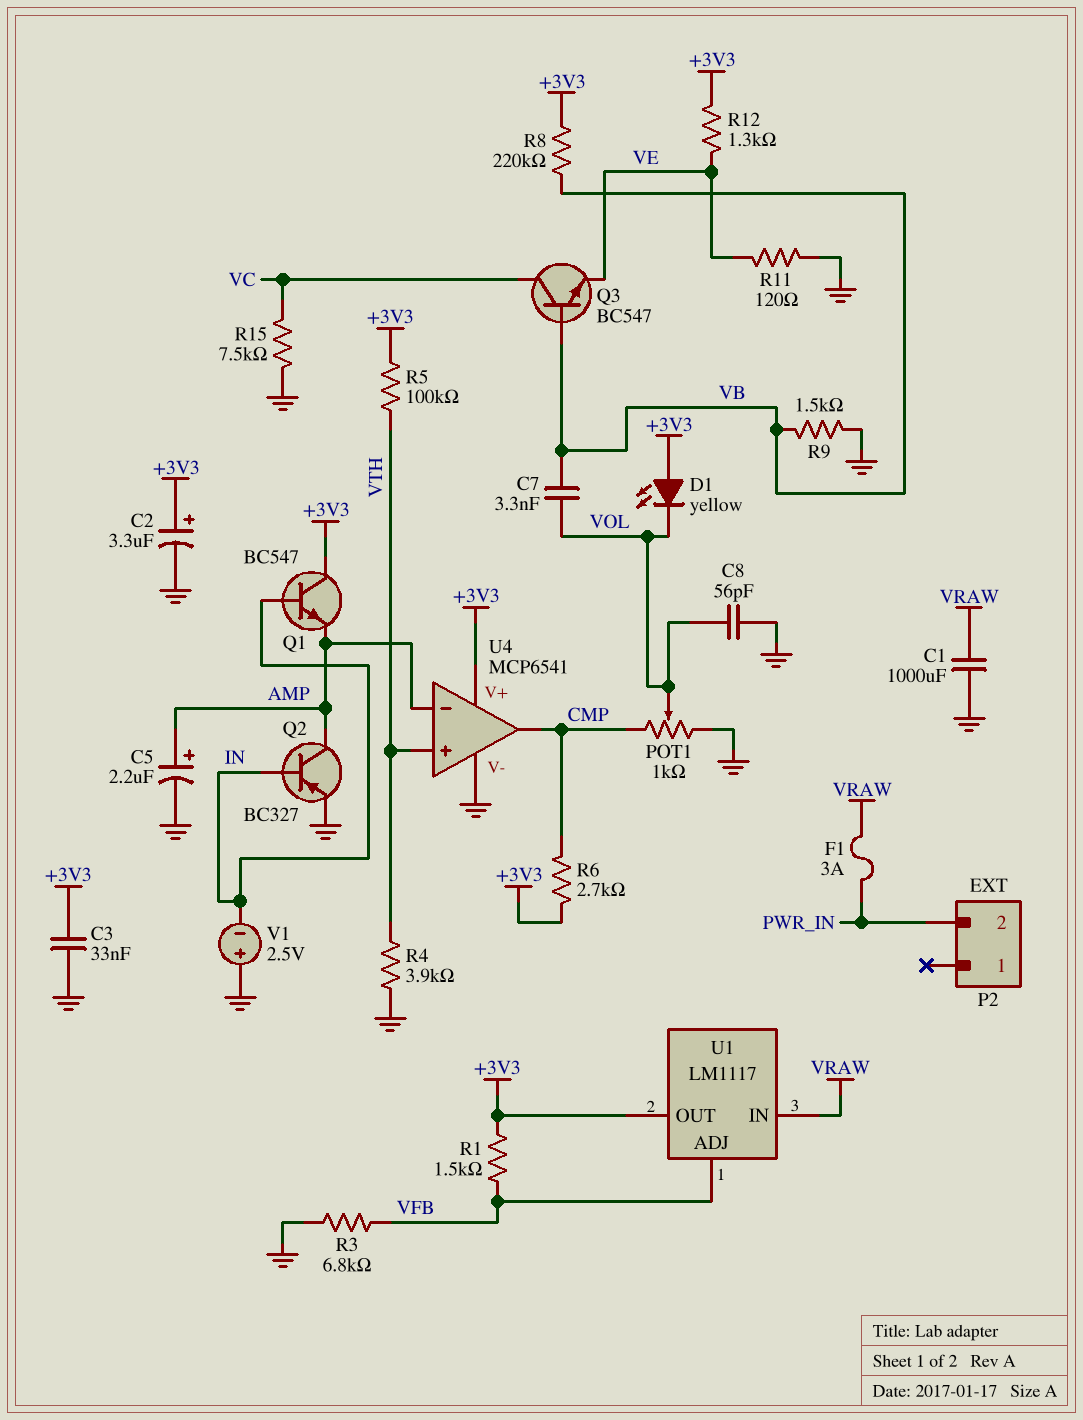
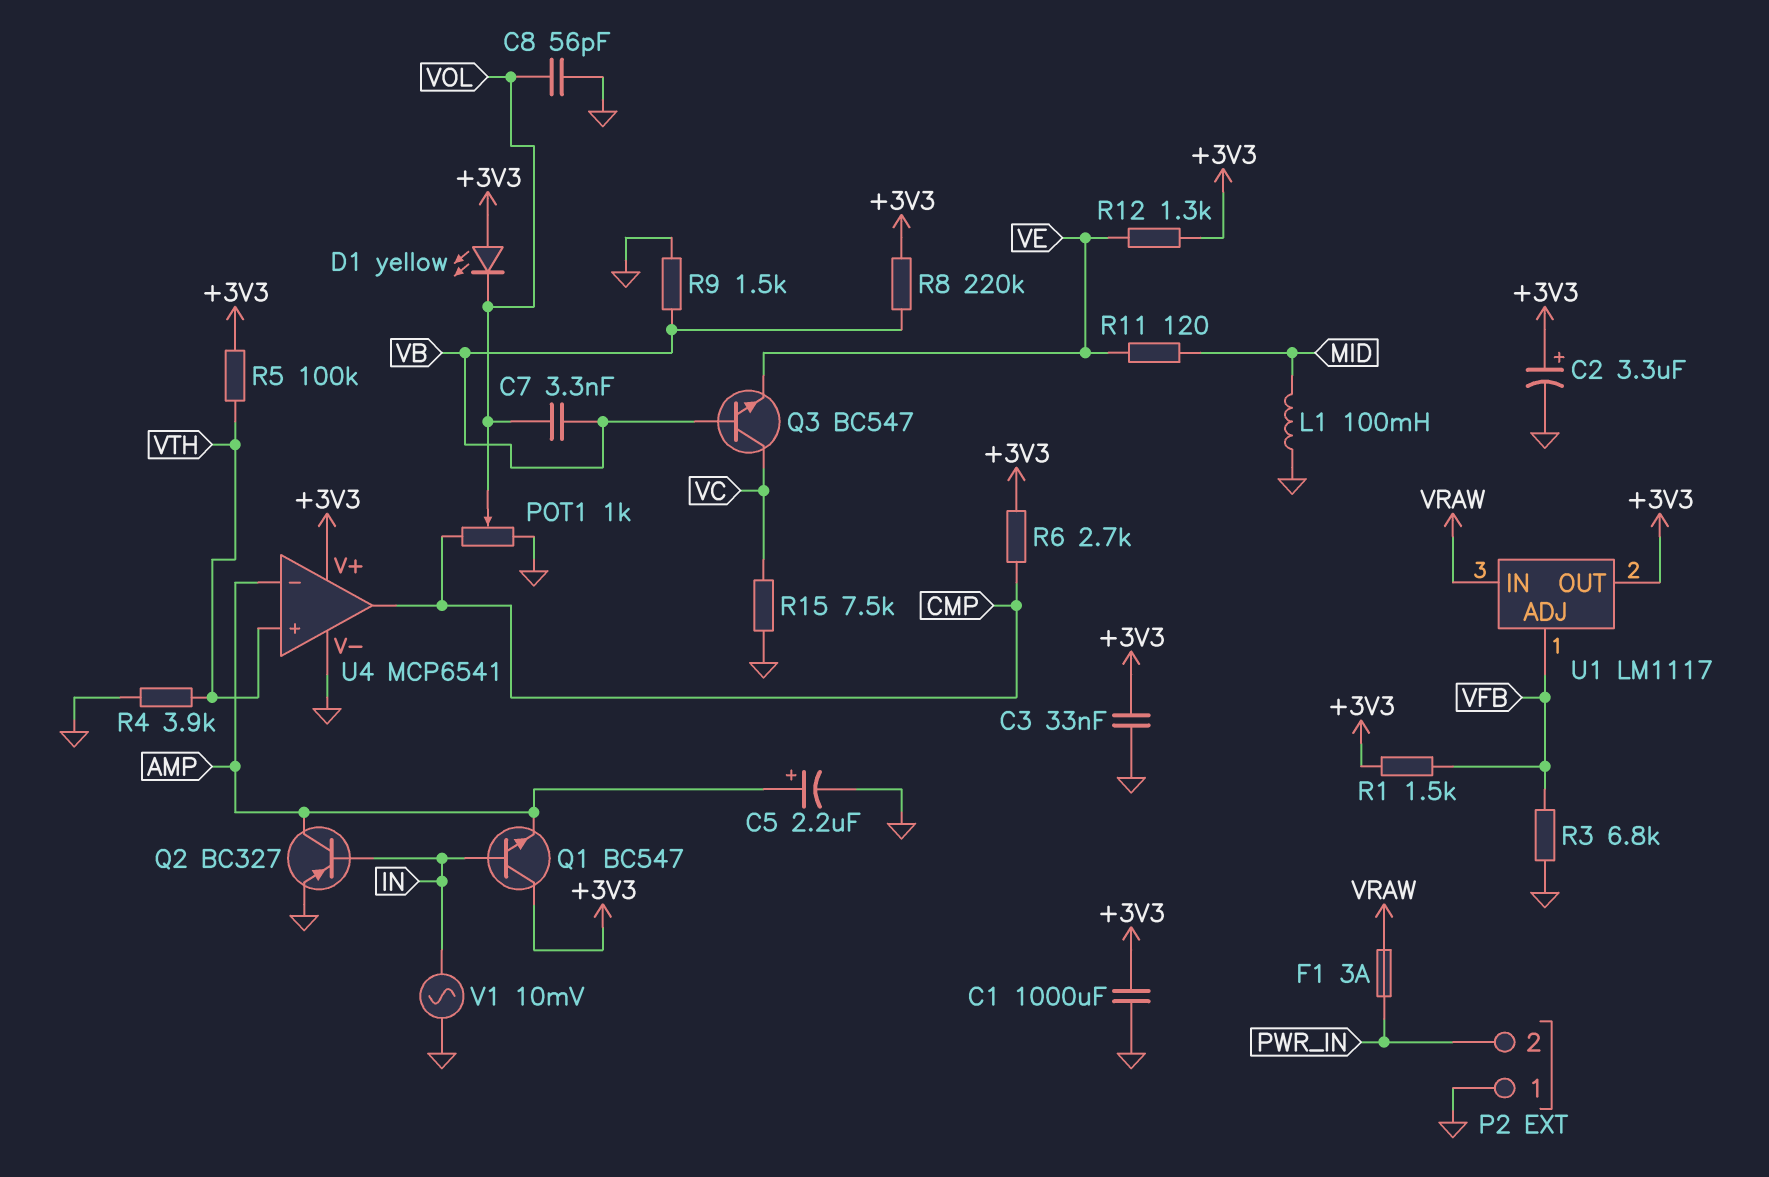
C1: 1000uF (GND, VRAW) -> 1000uF (+3V3, GND)
L1: none -> 100mH (GND, MID)
P2 pin 1: none -> GND
R11: 120 (GND, VE) -> 120 (MID, VE)
V1: 2.5V (plus GND, minus IN) -> AC 10mV (GND, IN)

